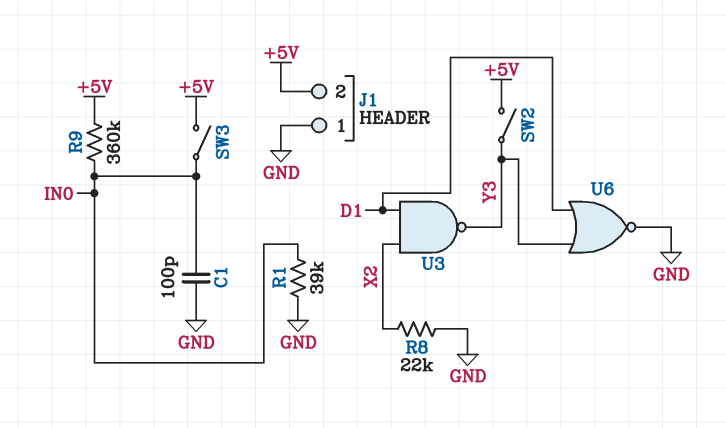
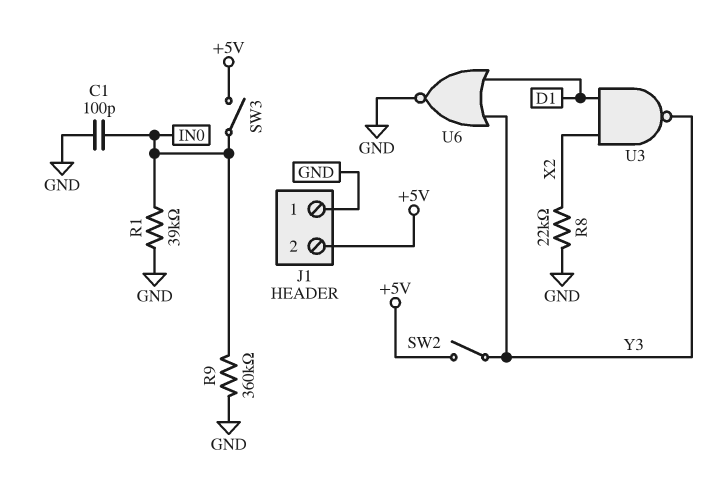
R9: 360k (+5V, IN0) -> 360k (GND, IN0)

